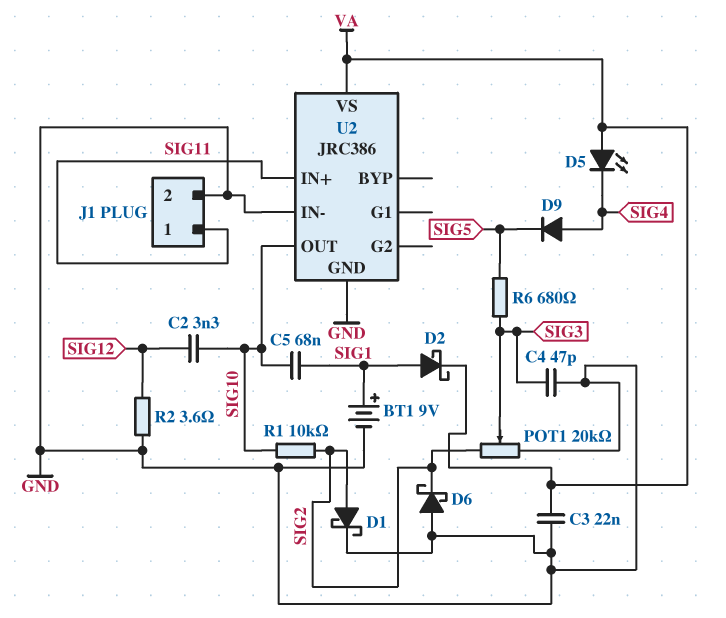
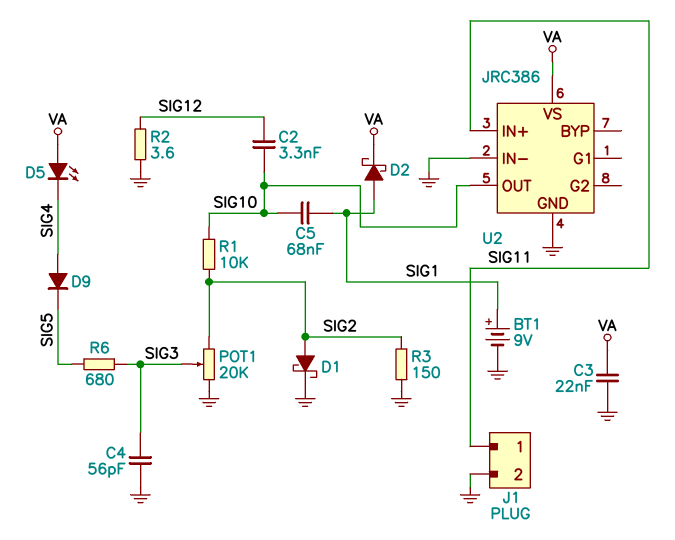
C4: 47pF (GND, SIG3) -> 56pF (GND, SIG3)
D6: schottky (A GND, K SIG2) -> none
R3: none -> 150 (GND, SIG2)

